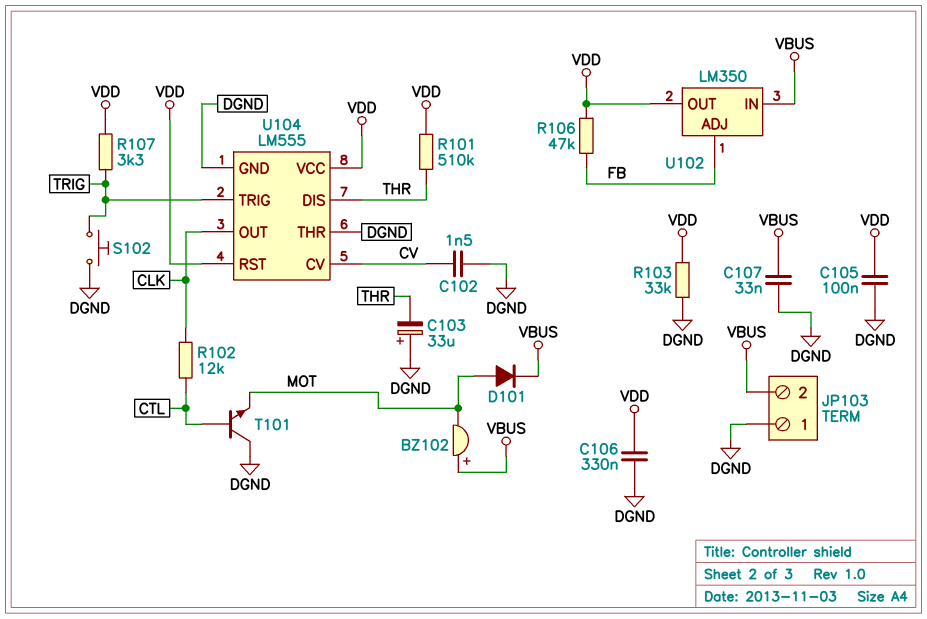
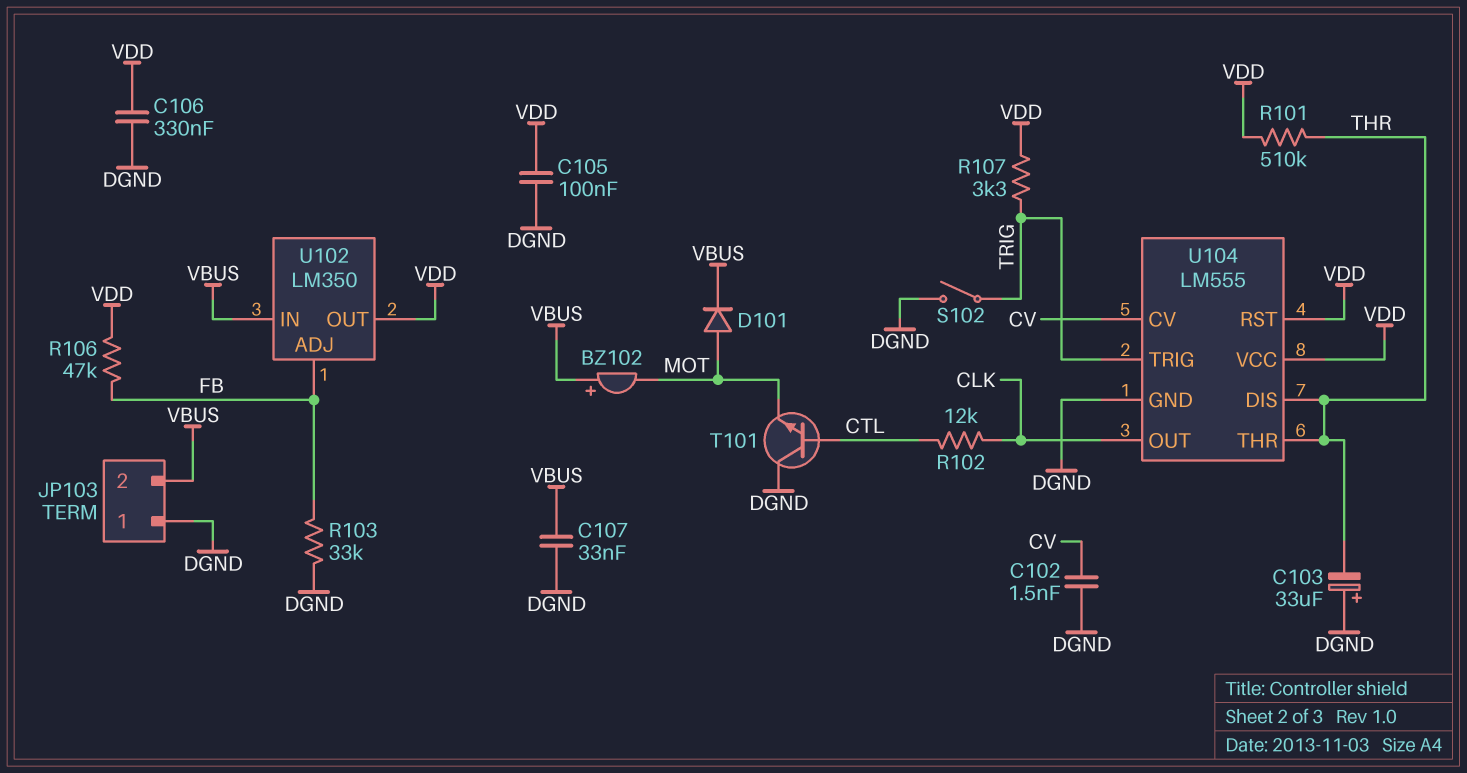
R103: 33k (DGND, VDD) -> 33k (DGND, FB)
S102: button (DGND, TRIG) -> switch (DGND, TRIG)
U104 pin THR: DGND -> THR

